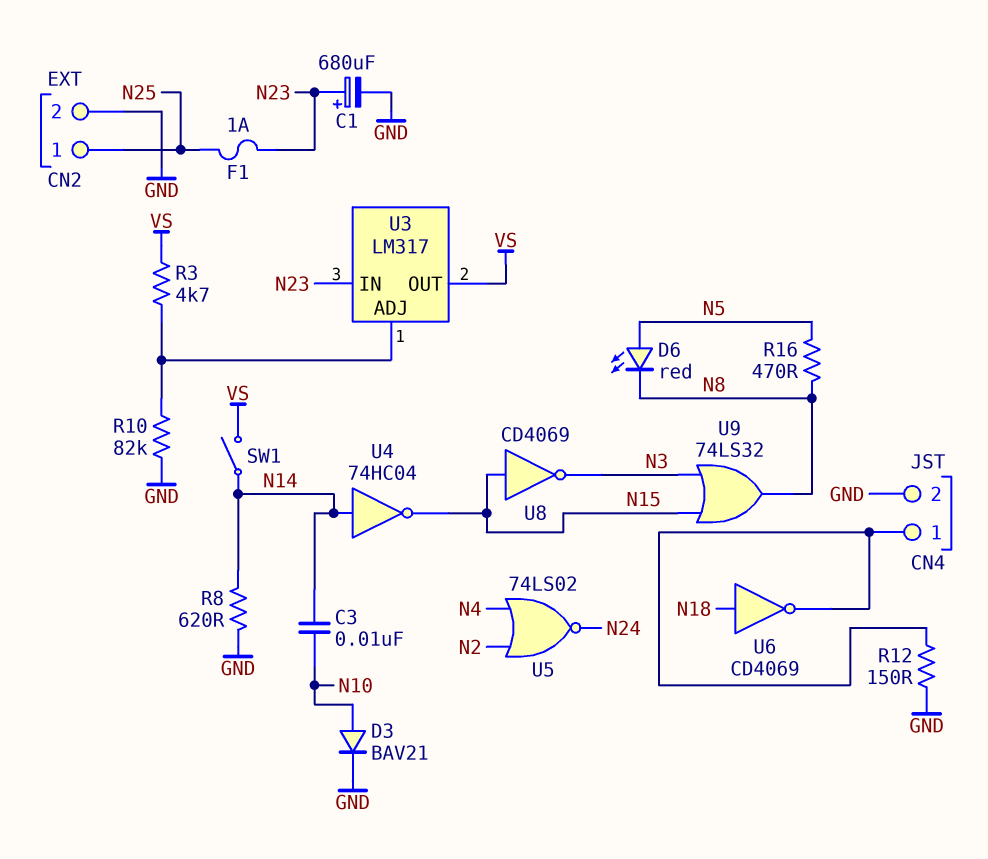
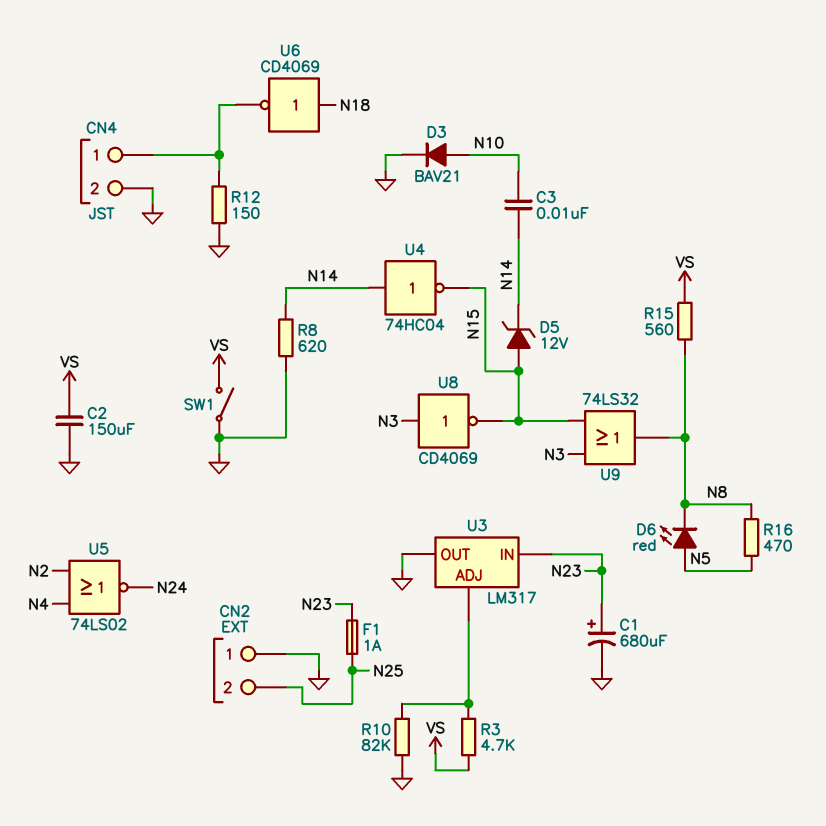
C2: none -> 150uF (GND, VS)
CN2 pin 1: N25 -> GND
CN2 pin 2: GND -> N25
D5: none -> zener 12V (A N15, K N14)
R15: none -> 560 (N8, VS)
SW1: switch (N14, VS) -> switch (GND, VS)
U3 pin OUT: VS -> GND
U8: NOT CD4069 (in N15, out N3) -> NOT CD4069 (in N3, out N15)

